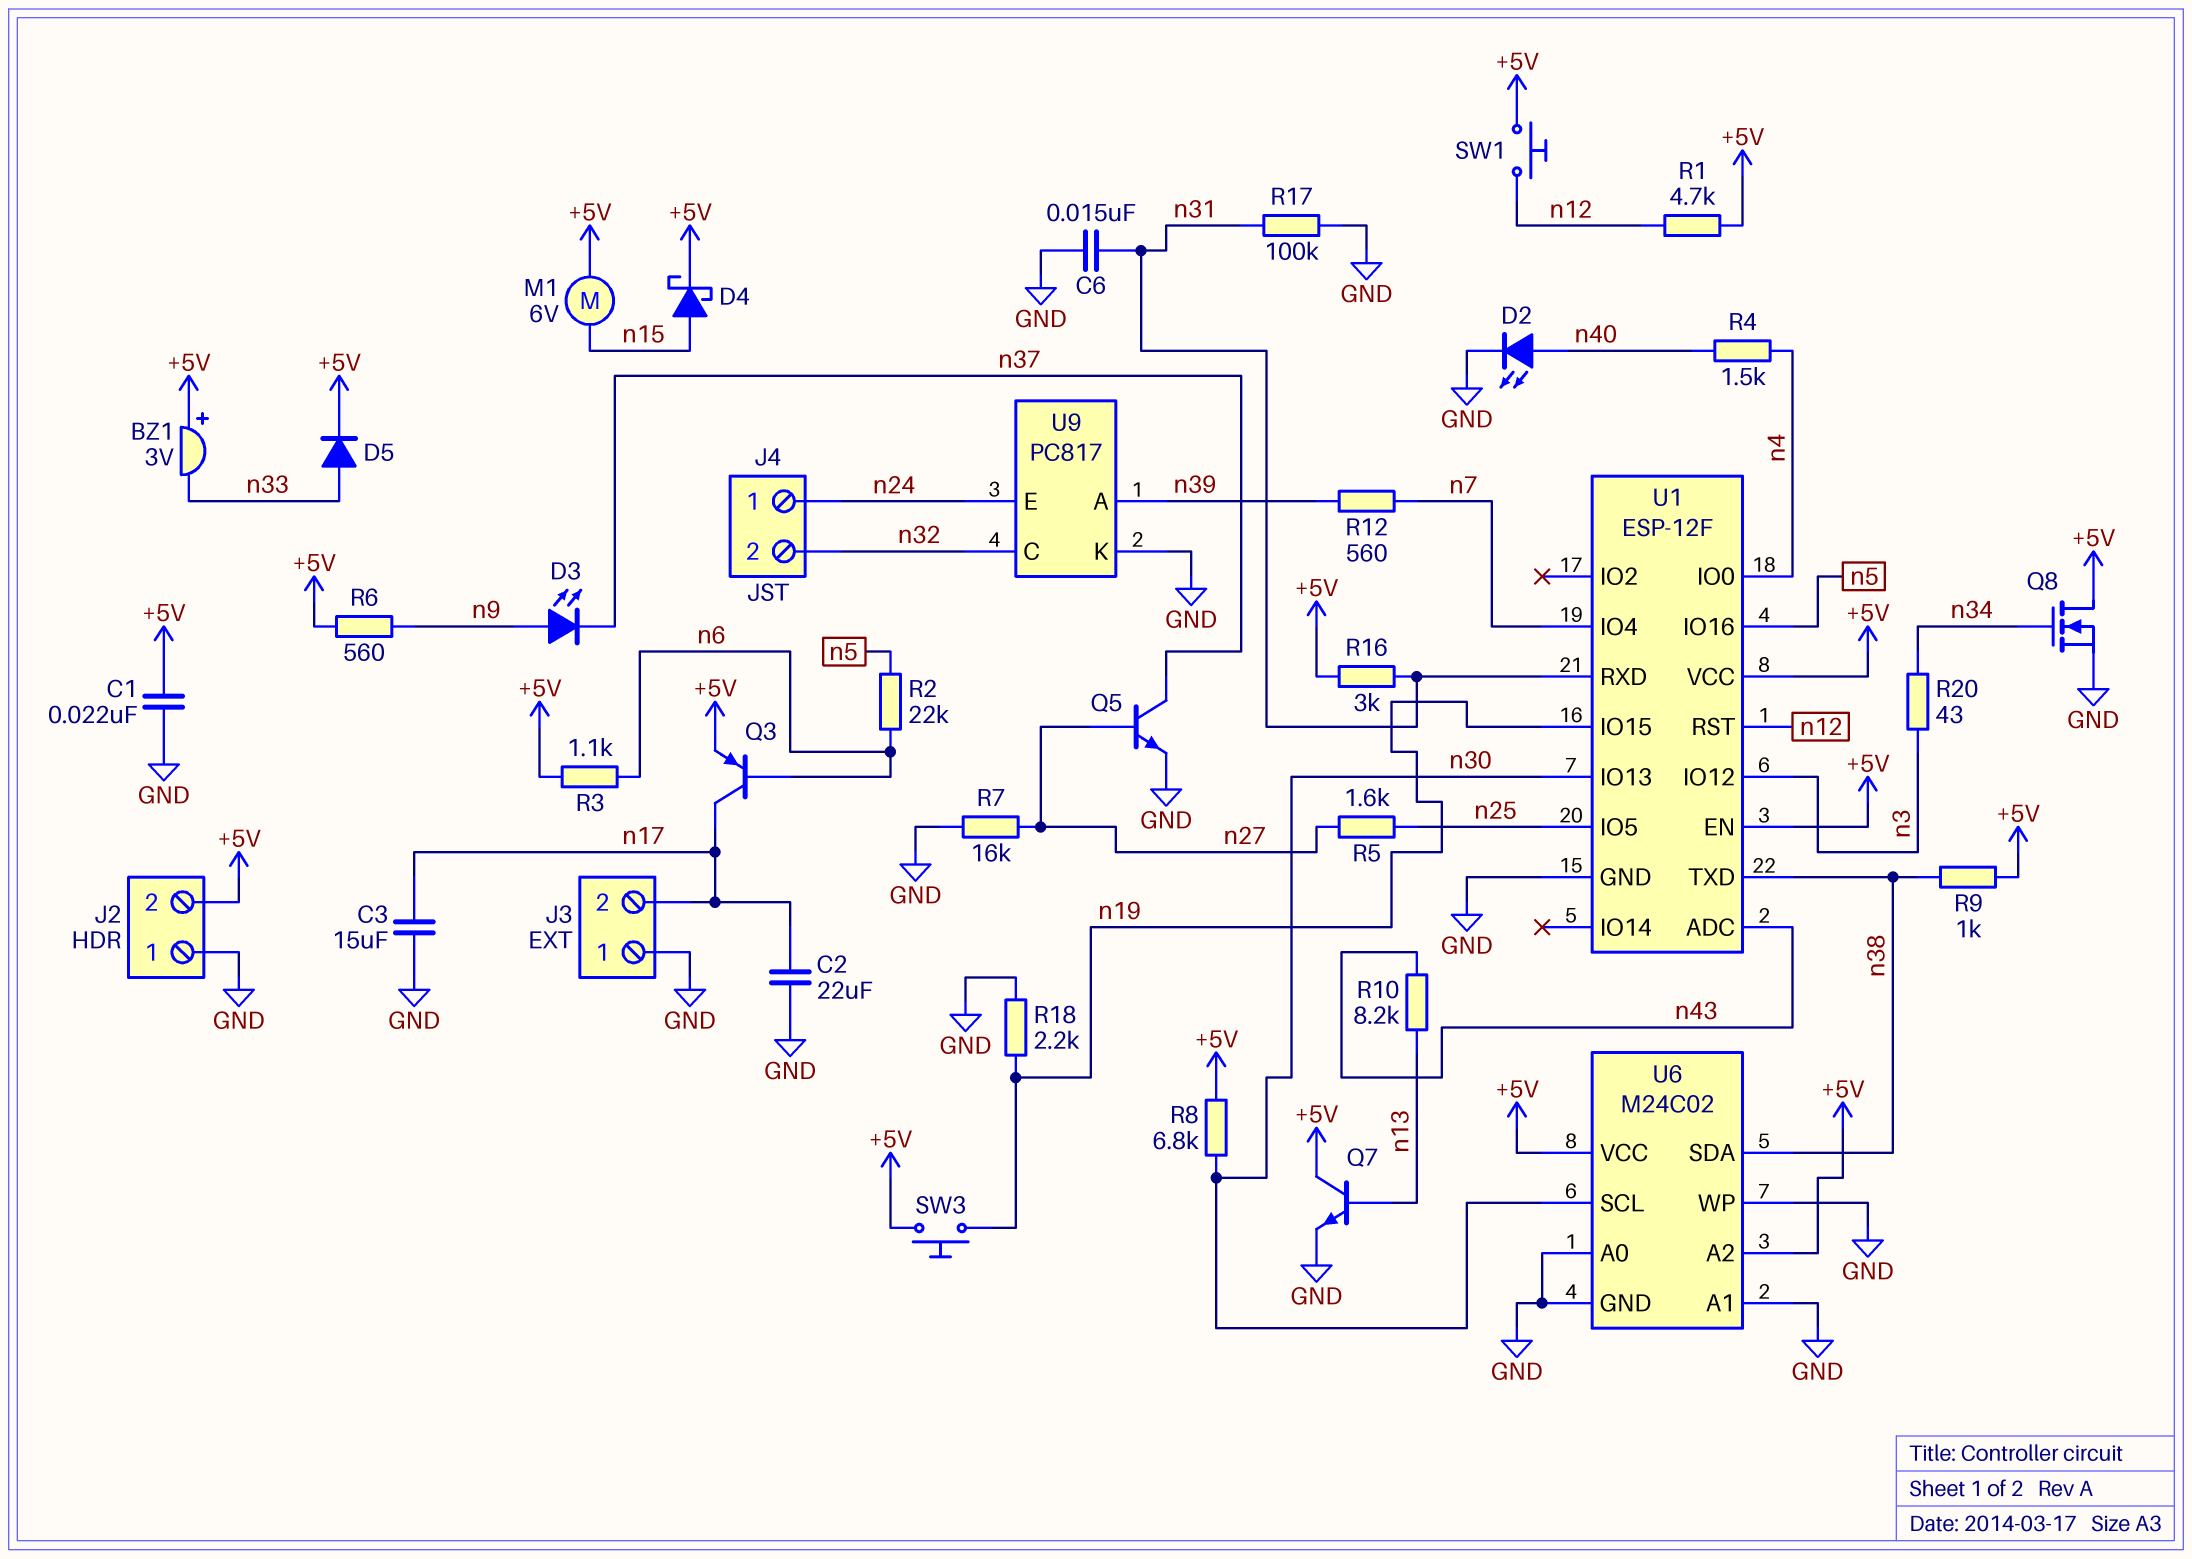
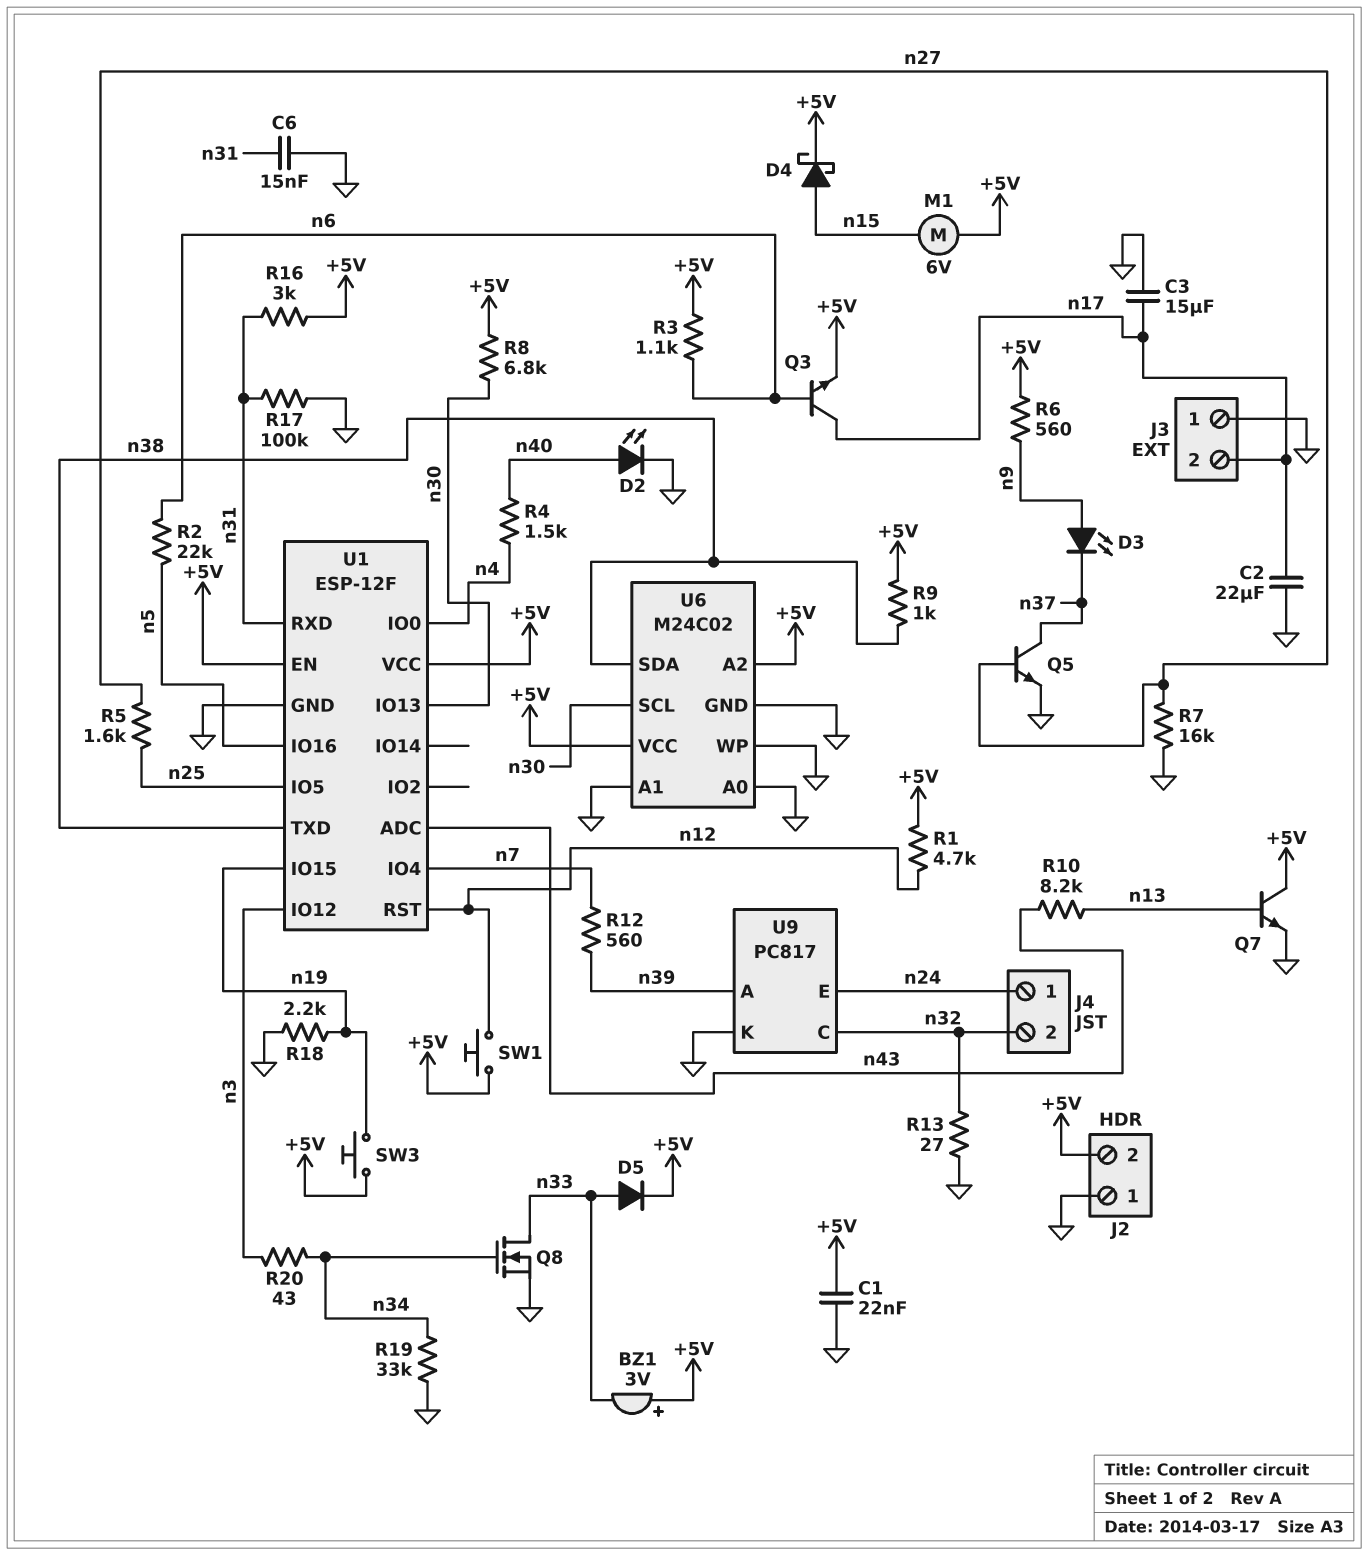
Q3: PNP (B n6, C n17, E +5V) -> NPN (B n6, C n17, E +5V)
Q8: NMOS (G n34, D +5V, S GND) -> NMOS (G n34, D n33, S GND)
R13: none -> 27 (GND, n32)
R19: none -> 33k (GND, n34)

